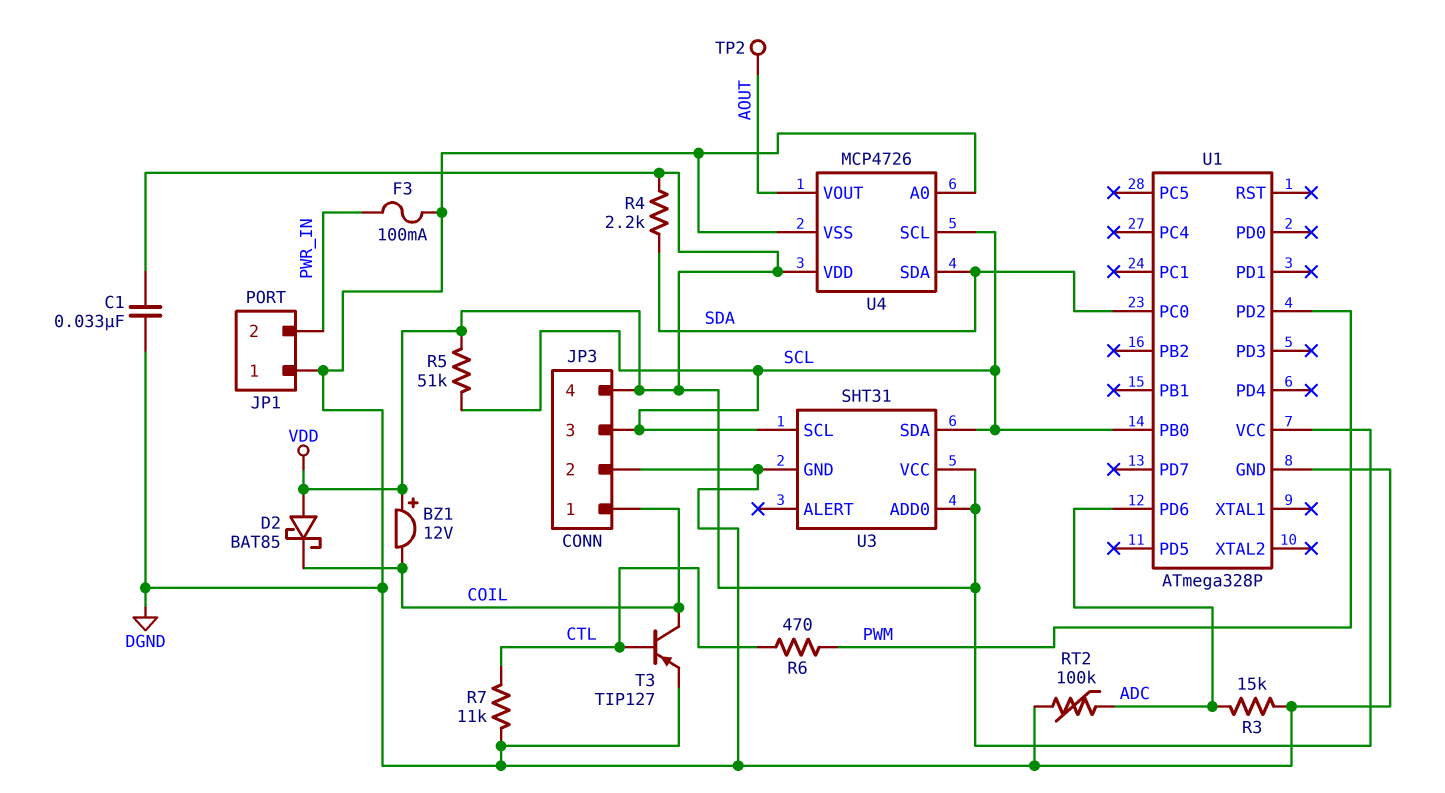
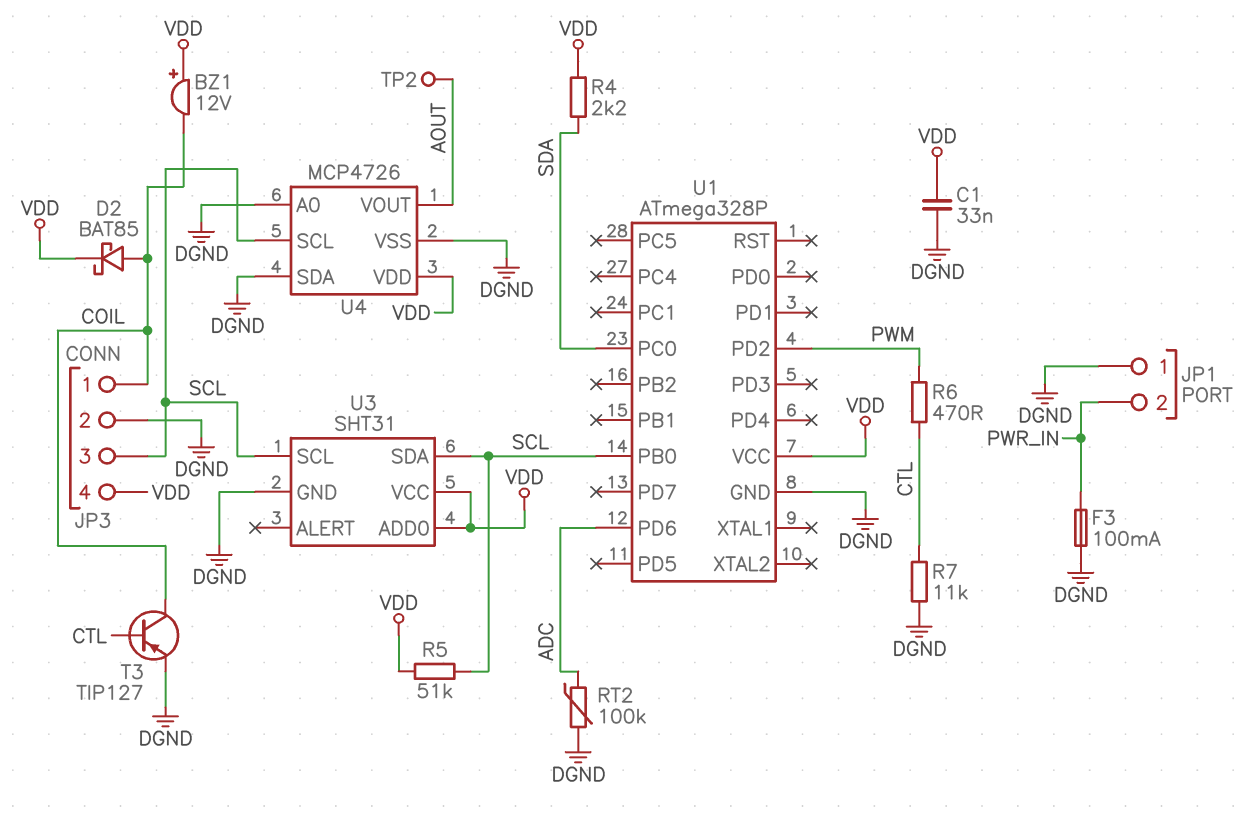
D2: schottky BAT85 (A VDD, K COIL) -> schottky BAT85 (A COIL, K VDD)
R3: 15k (ADC, DGND) -> none
U4 pin SDA: SDA -> DGND

